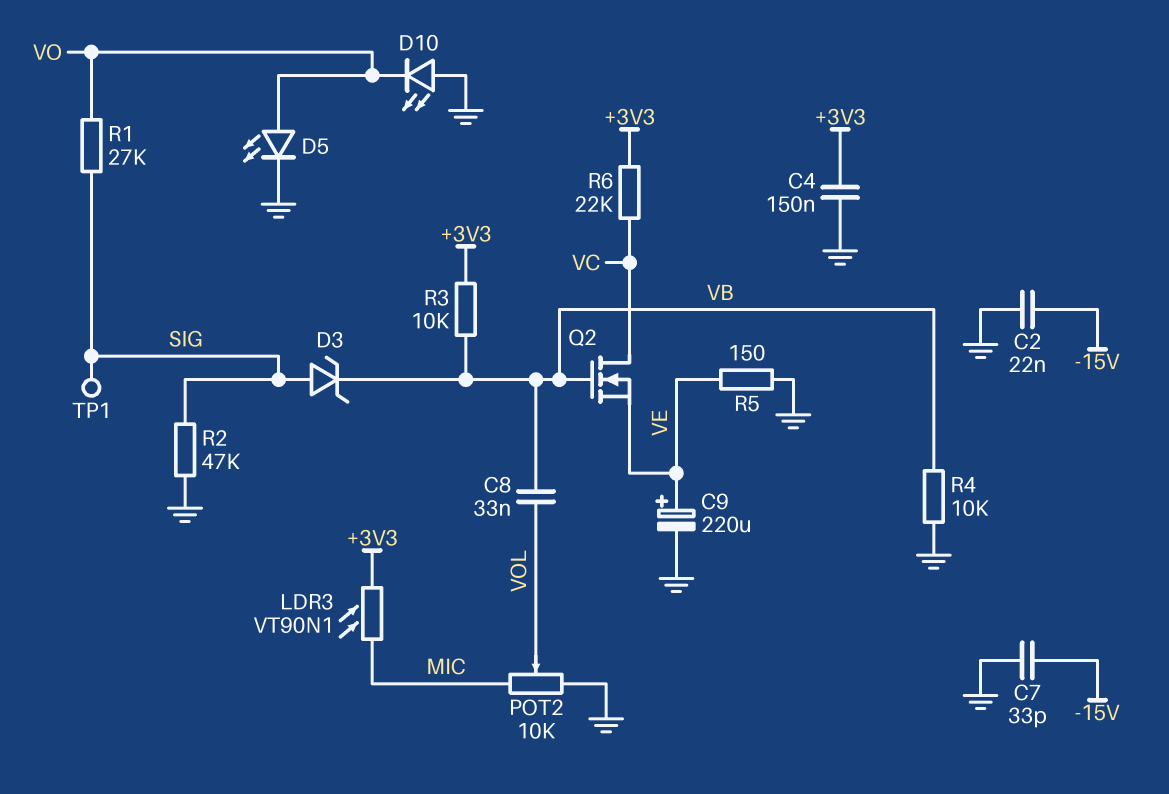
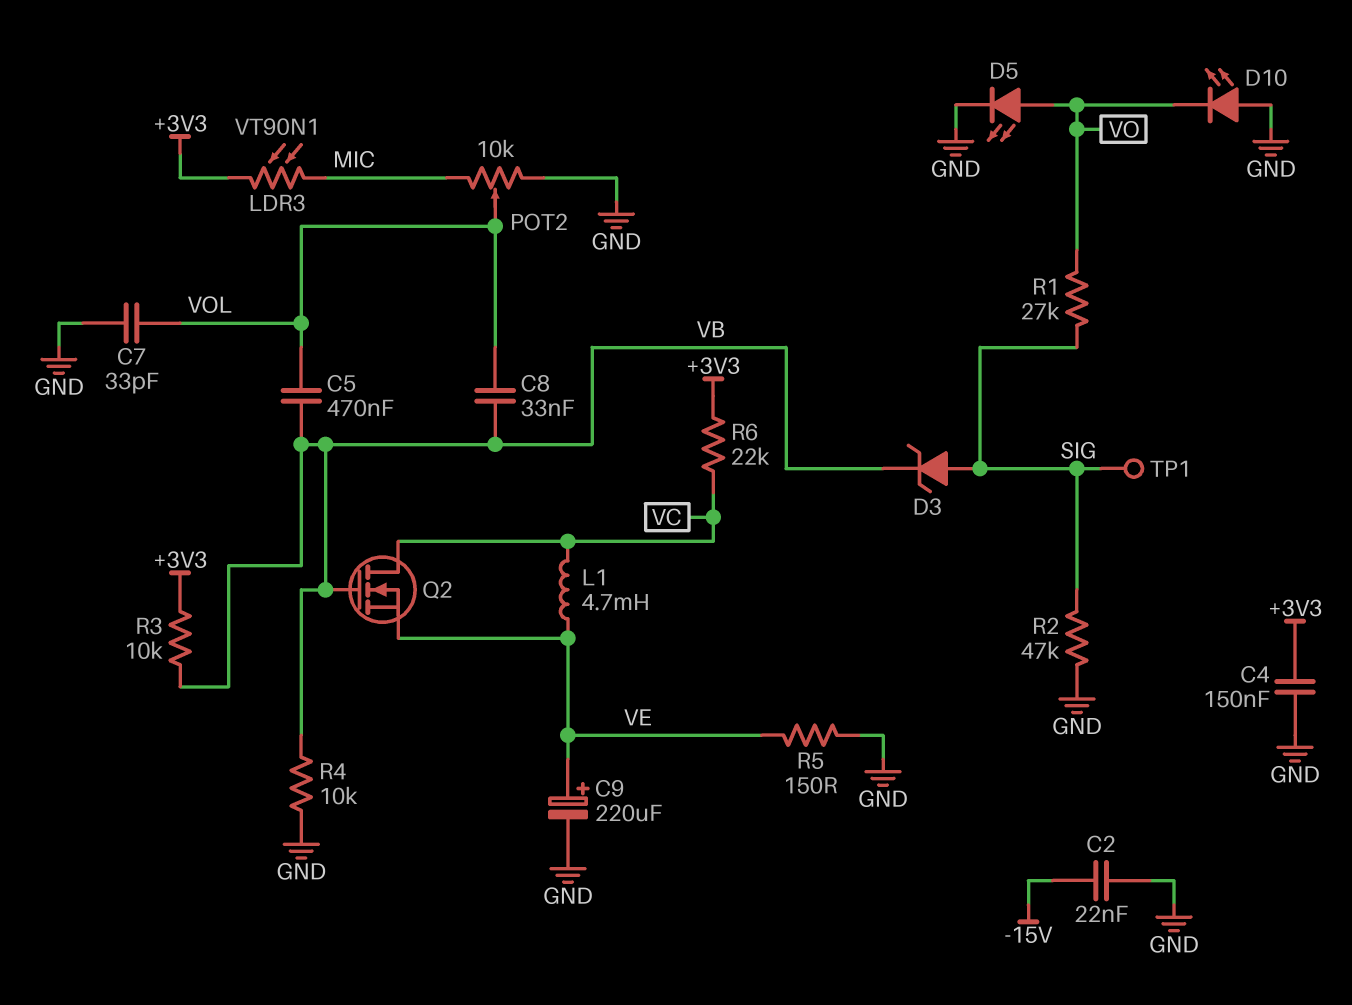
C5: none -> 470nF (VB, VOL)
C7: 33pF (-15V, GND) -> 33pF (GND, VOL)
L1: none -> 4.7mH (VC, VE)

